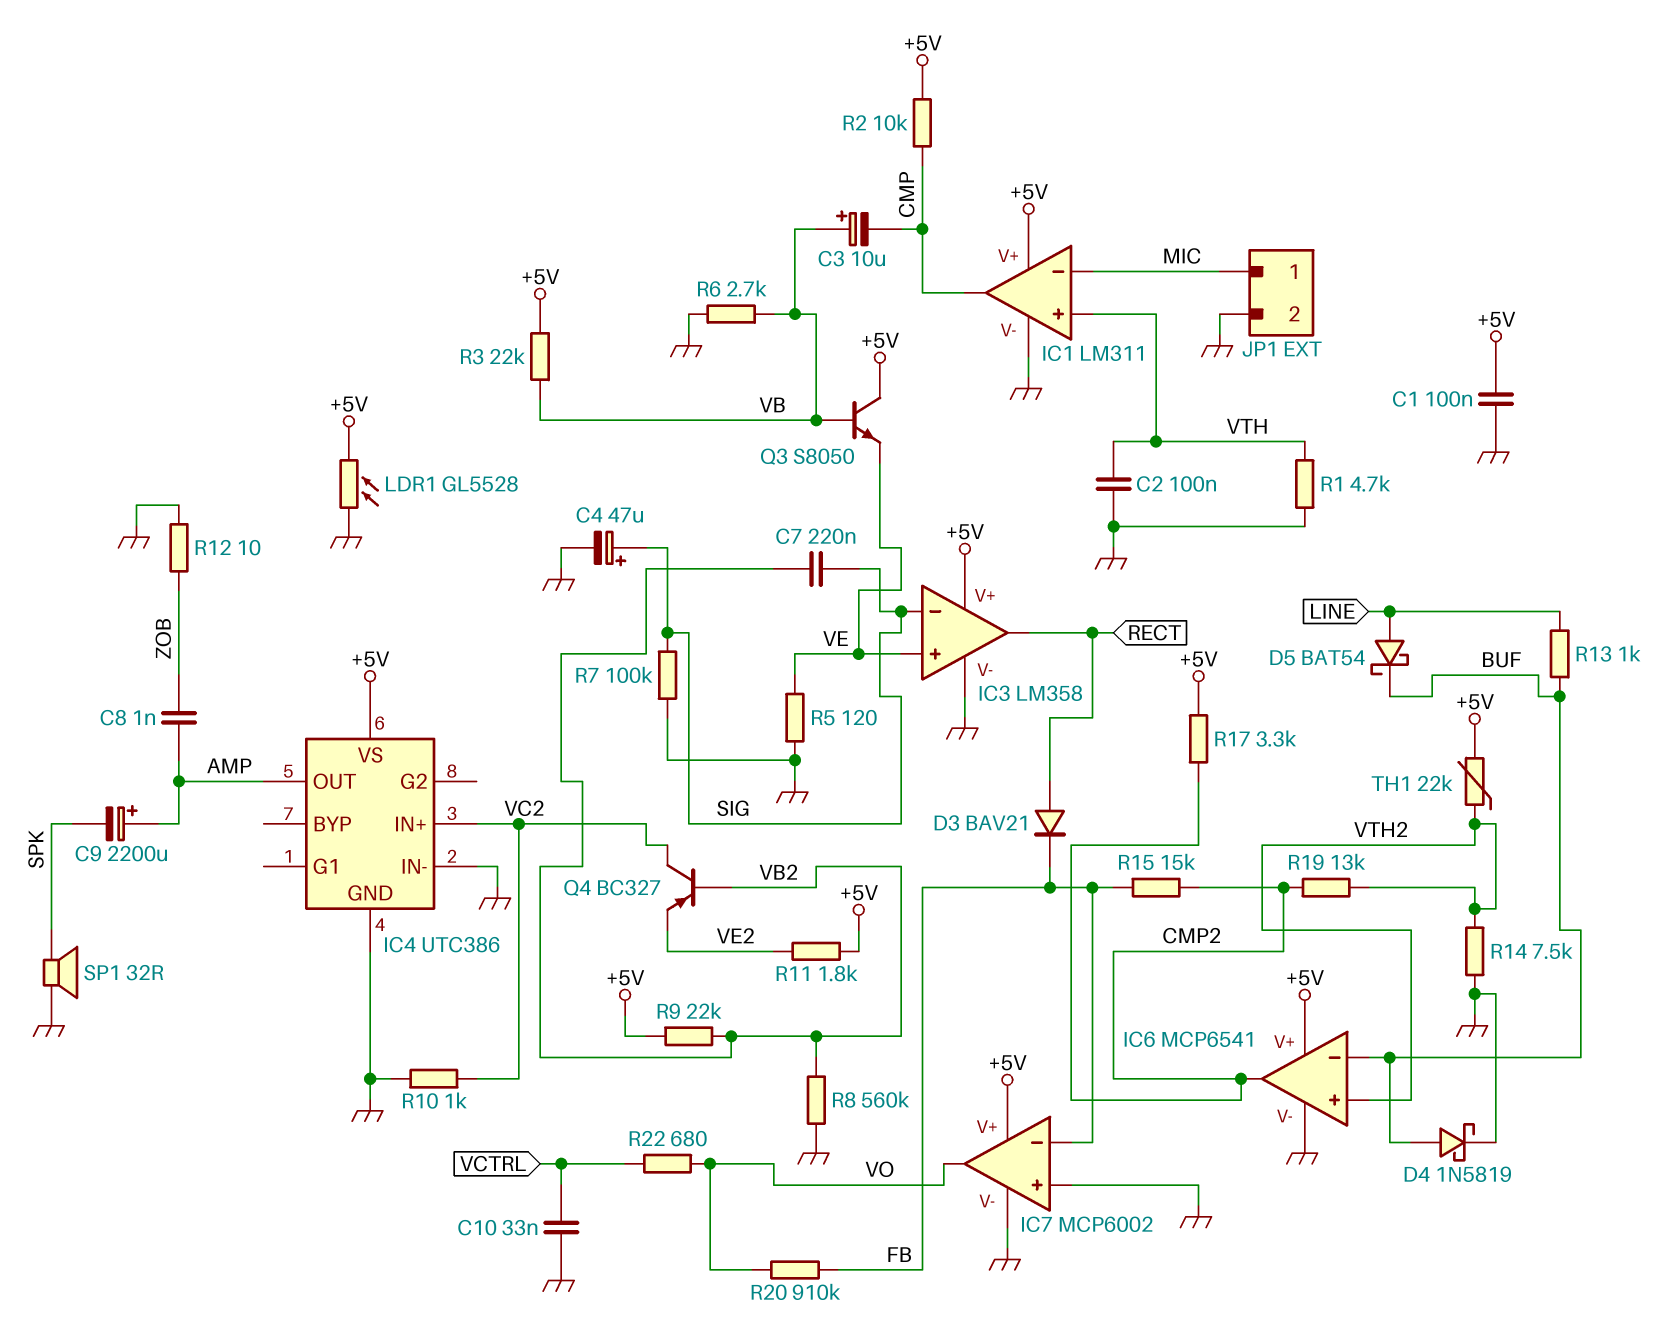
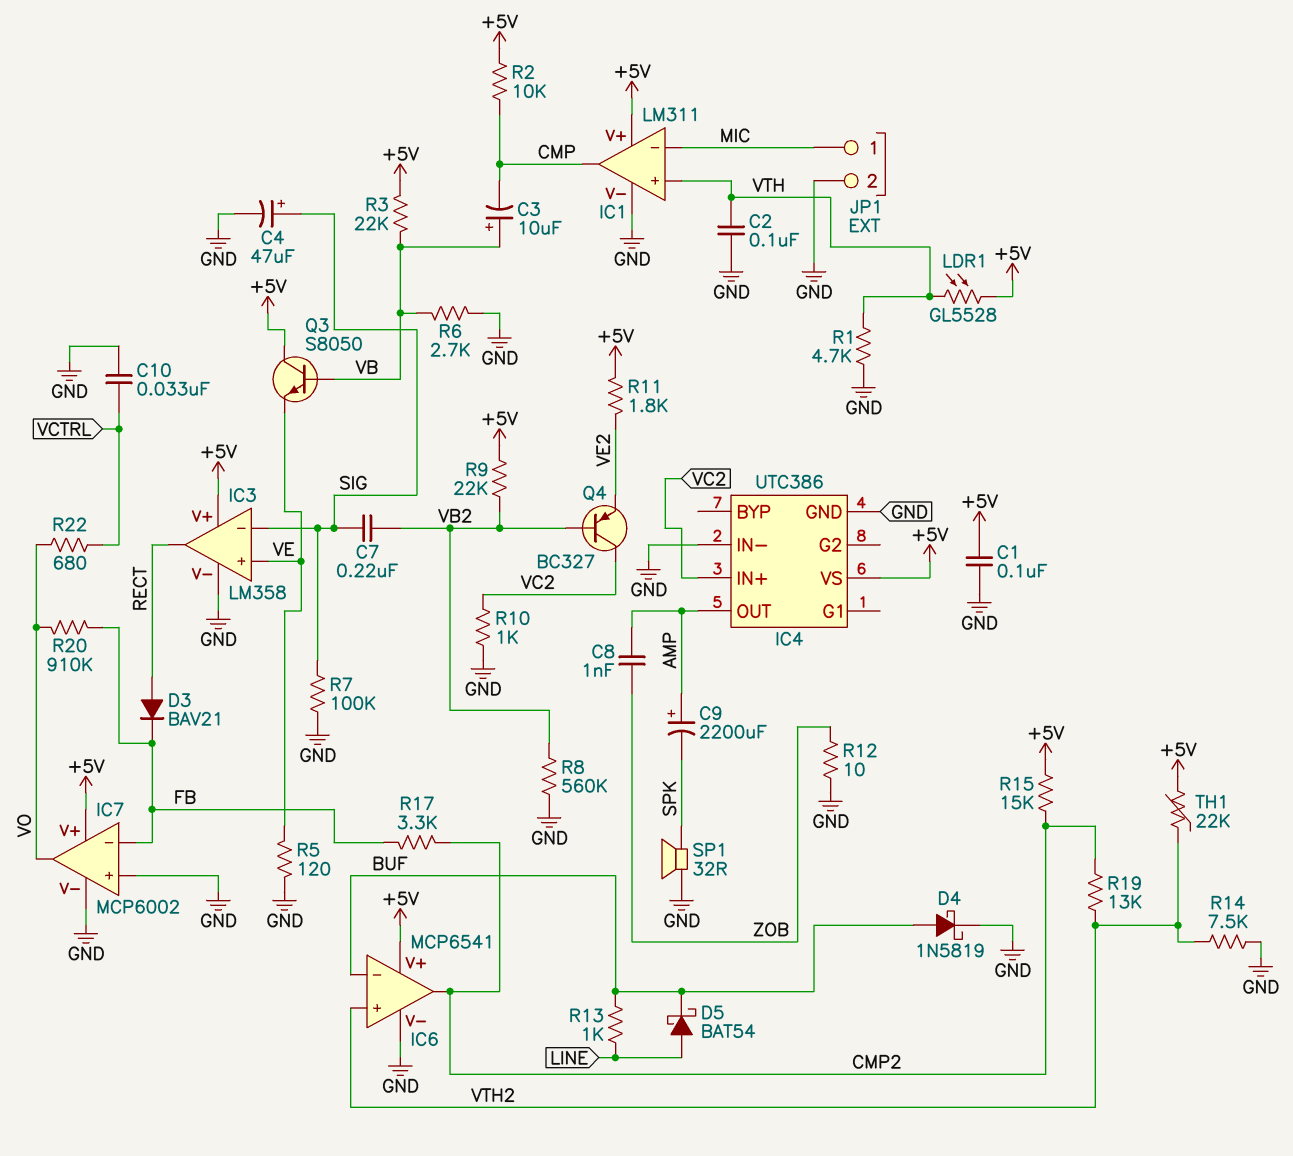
LDR1: GL5528 (+5V, GND) -> GL5528 (+5V, VTH)
R15: 15k (CMP2, FB) -> 15k (+5V, CMP2)
R17: 3.3k (+5V, CMP2) -> 3.3k (CMP2, FB)

